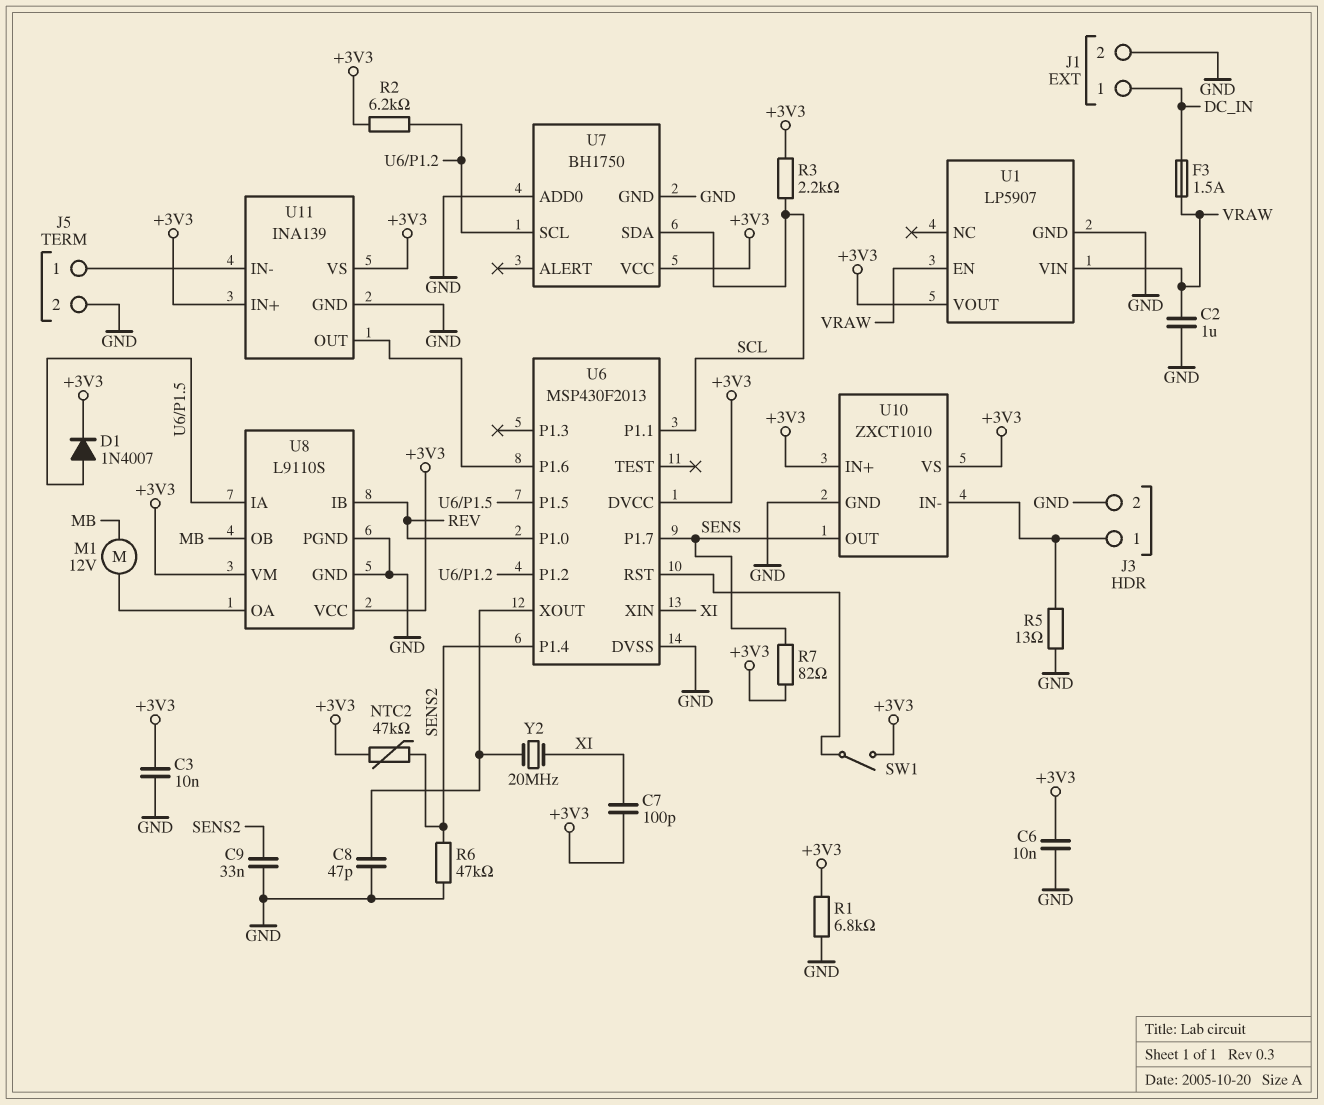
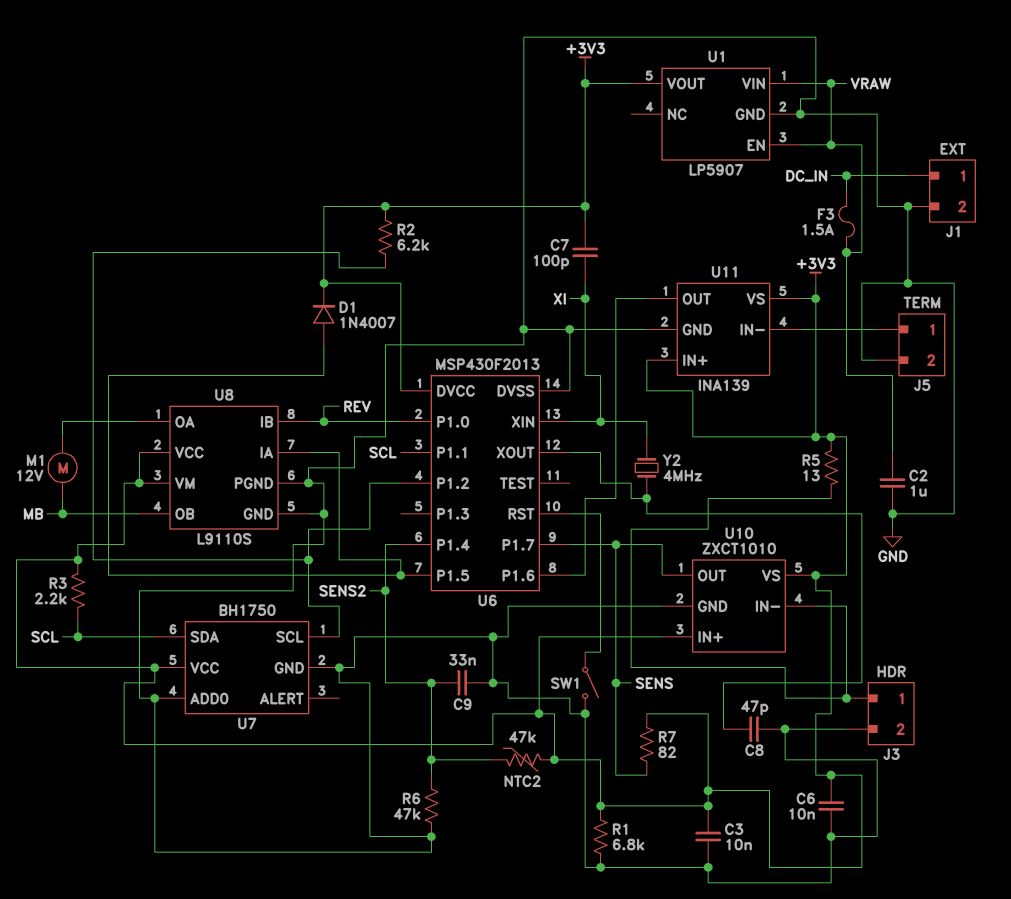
R5: 13 (GND, J3/1) -> 13 (+3V3, J3/1)
SW1: switch (+3V3, U6/RST) -> switch (GND, U6/RST)
Y2: 20MHz (U6/XOUT, XI) -> 4MHz (U6/XOUT, XI)

